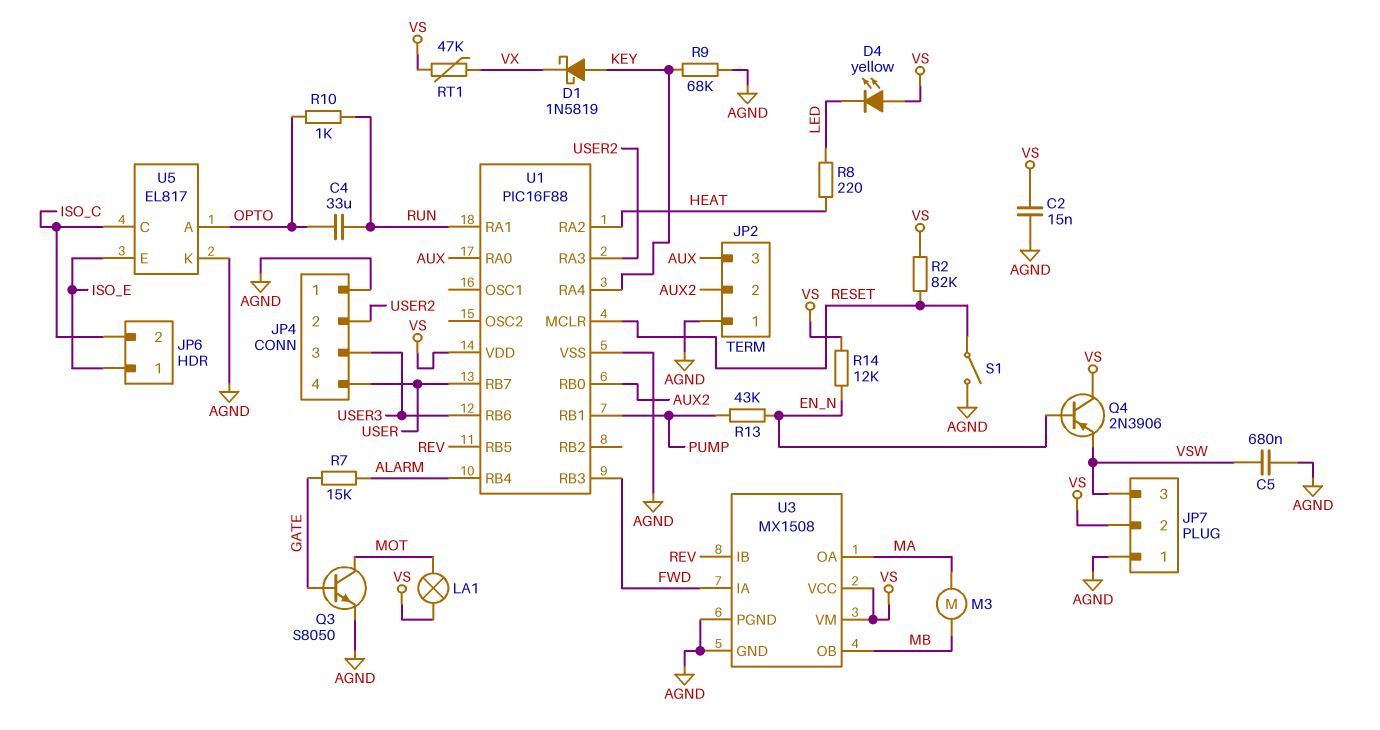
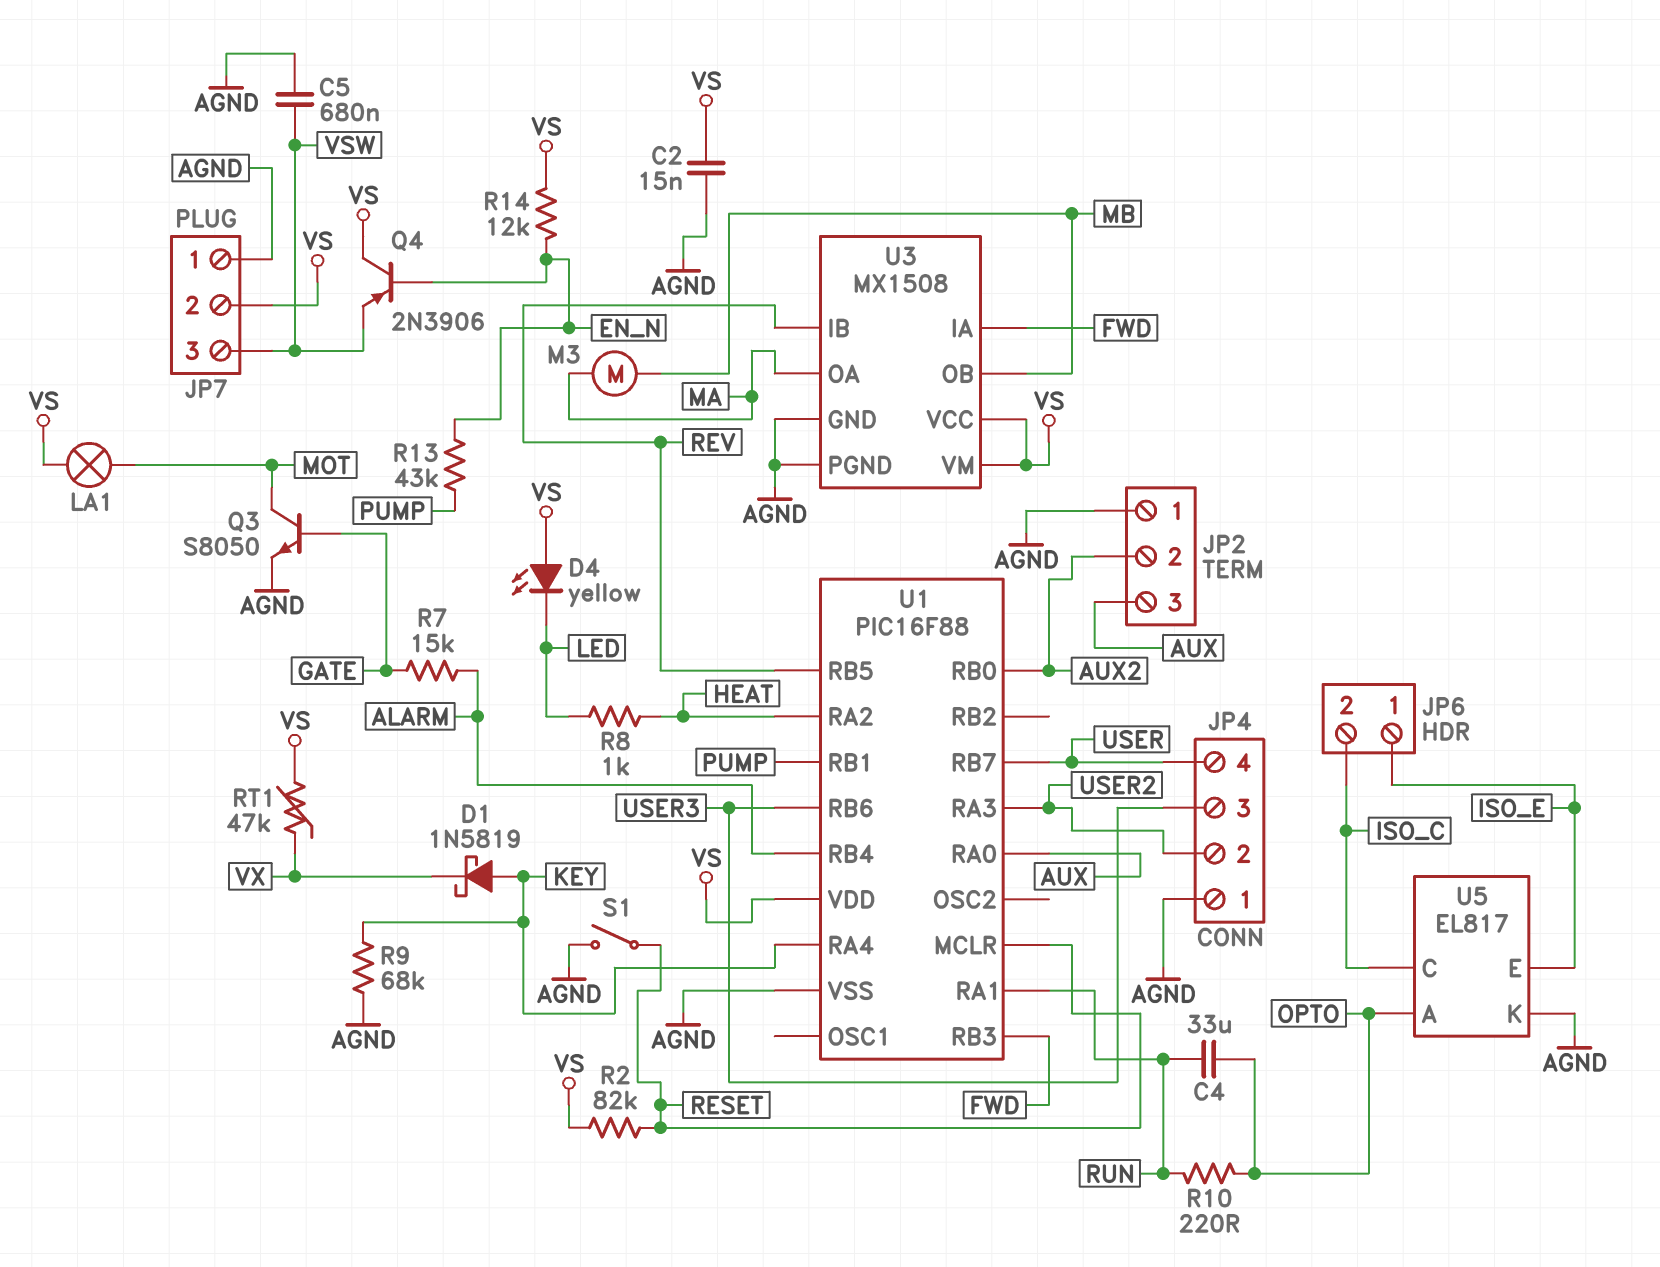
R8: 220 (HEAT, LED) -> 1k (HEAT, LED)
R10: 1k (OPTO, RUN) -> 220 (OPTO, RUN)

